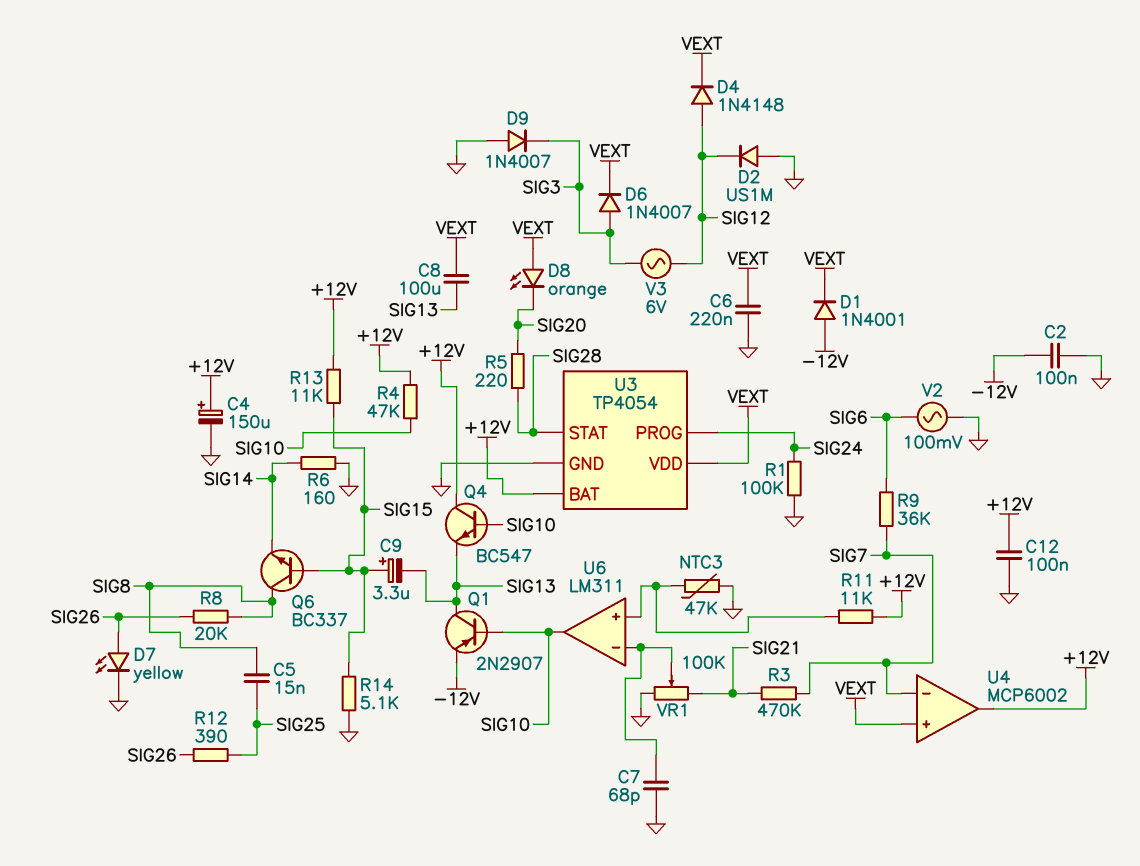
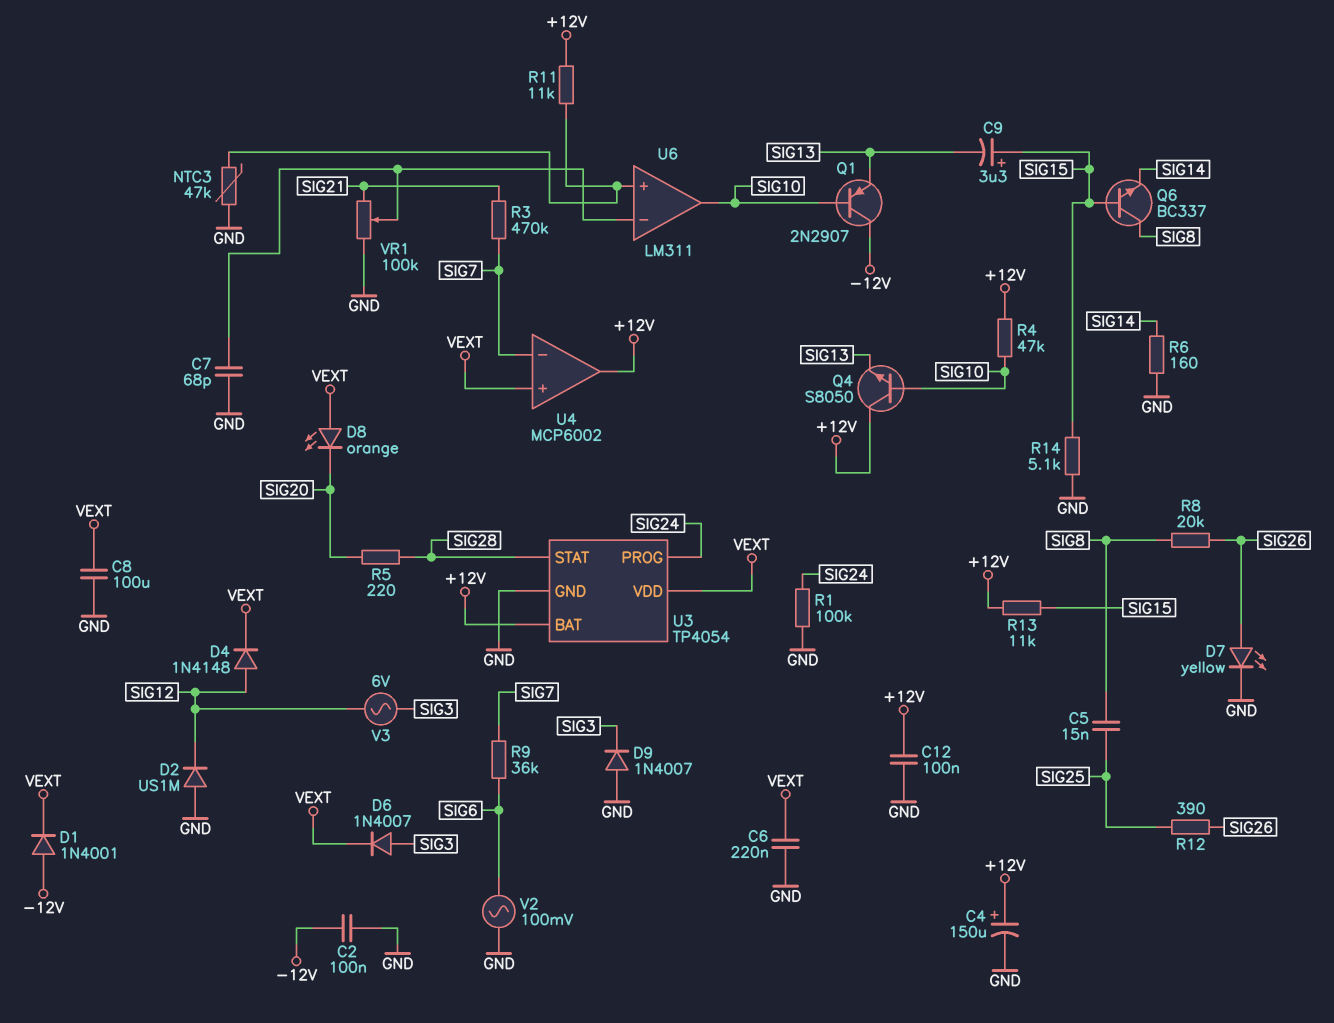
C8: 100uF (SIG13, VEXT) -> 100uF (GND, VEXT)
Q1: PNP 2N2907 (B SIG10, C SIG13, E -12V) -> PNP 2N2907 (B SIG10, C -12V, E SIG13)
Q4: NPN BC547 (B SIG10, C +12V, E SIG13) -> NPN S8050 (B SIG10, C +12V, E SIG13)

